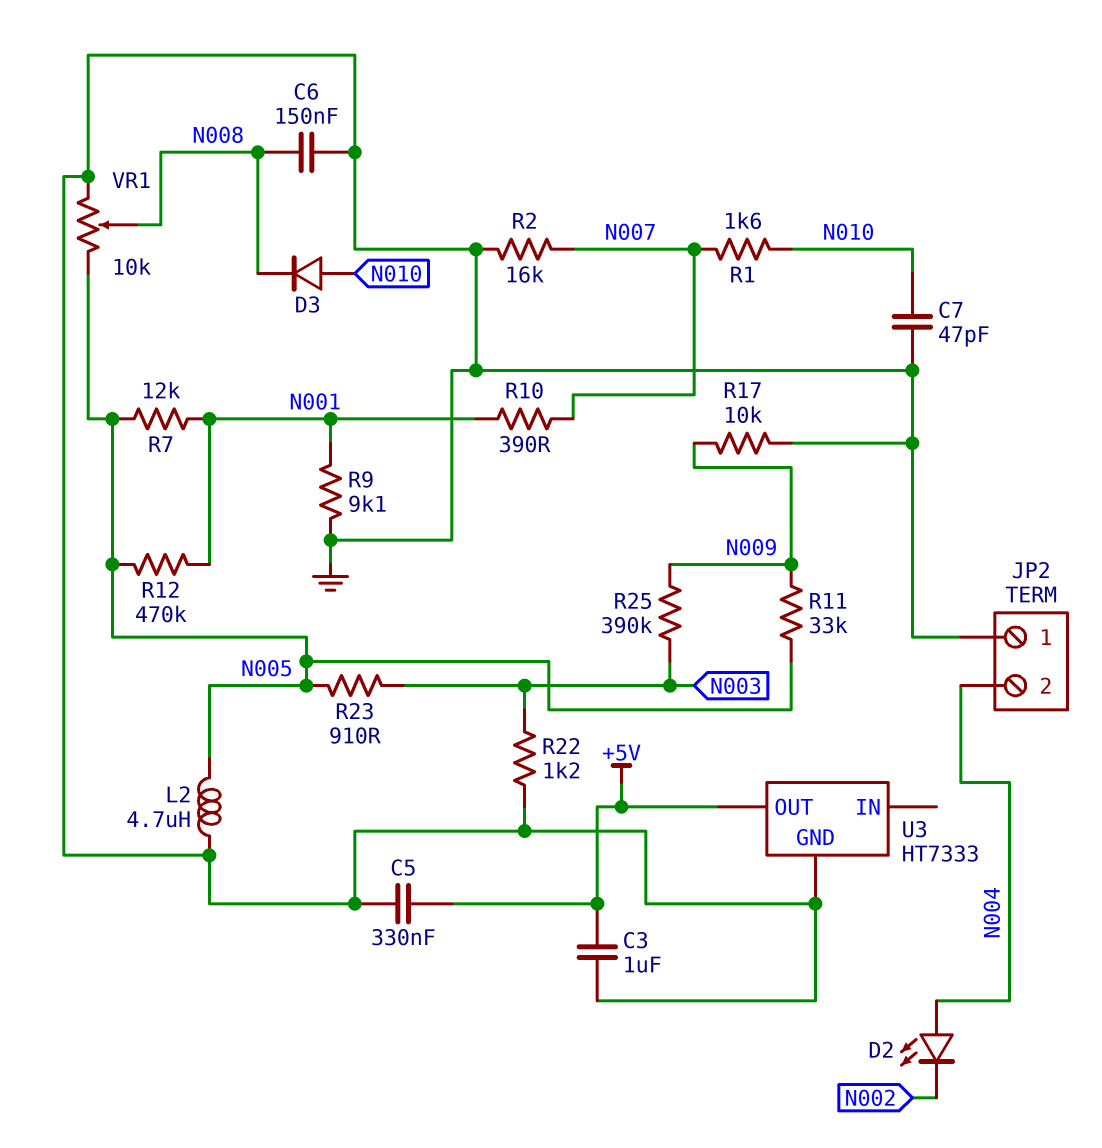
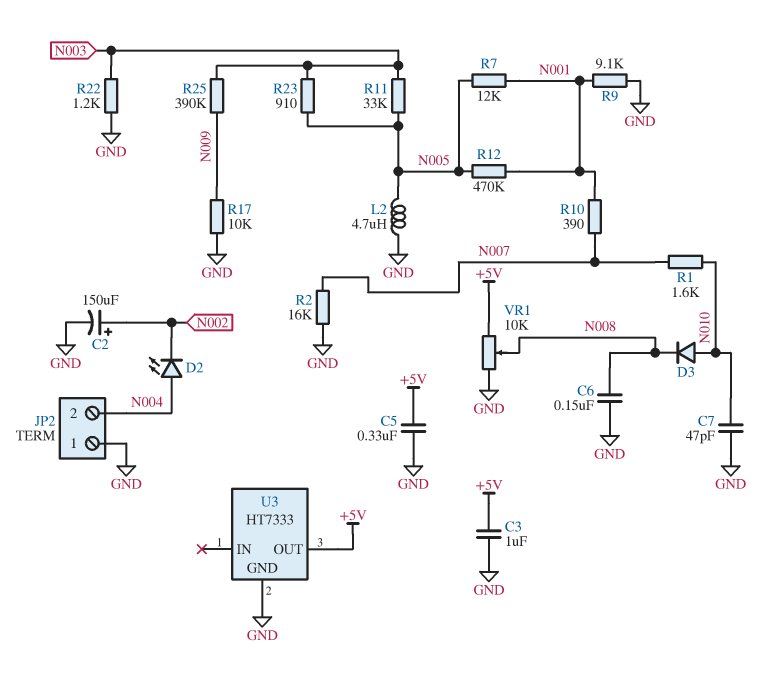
C2: none -> 150uF (plus N002, minus GND)
R11: 33k (N005, N009) -> 33k (N003, N005)
VR1: 10k (GND, N005, wiper N008) -> 10k (+5V, GND, wiper N008)

